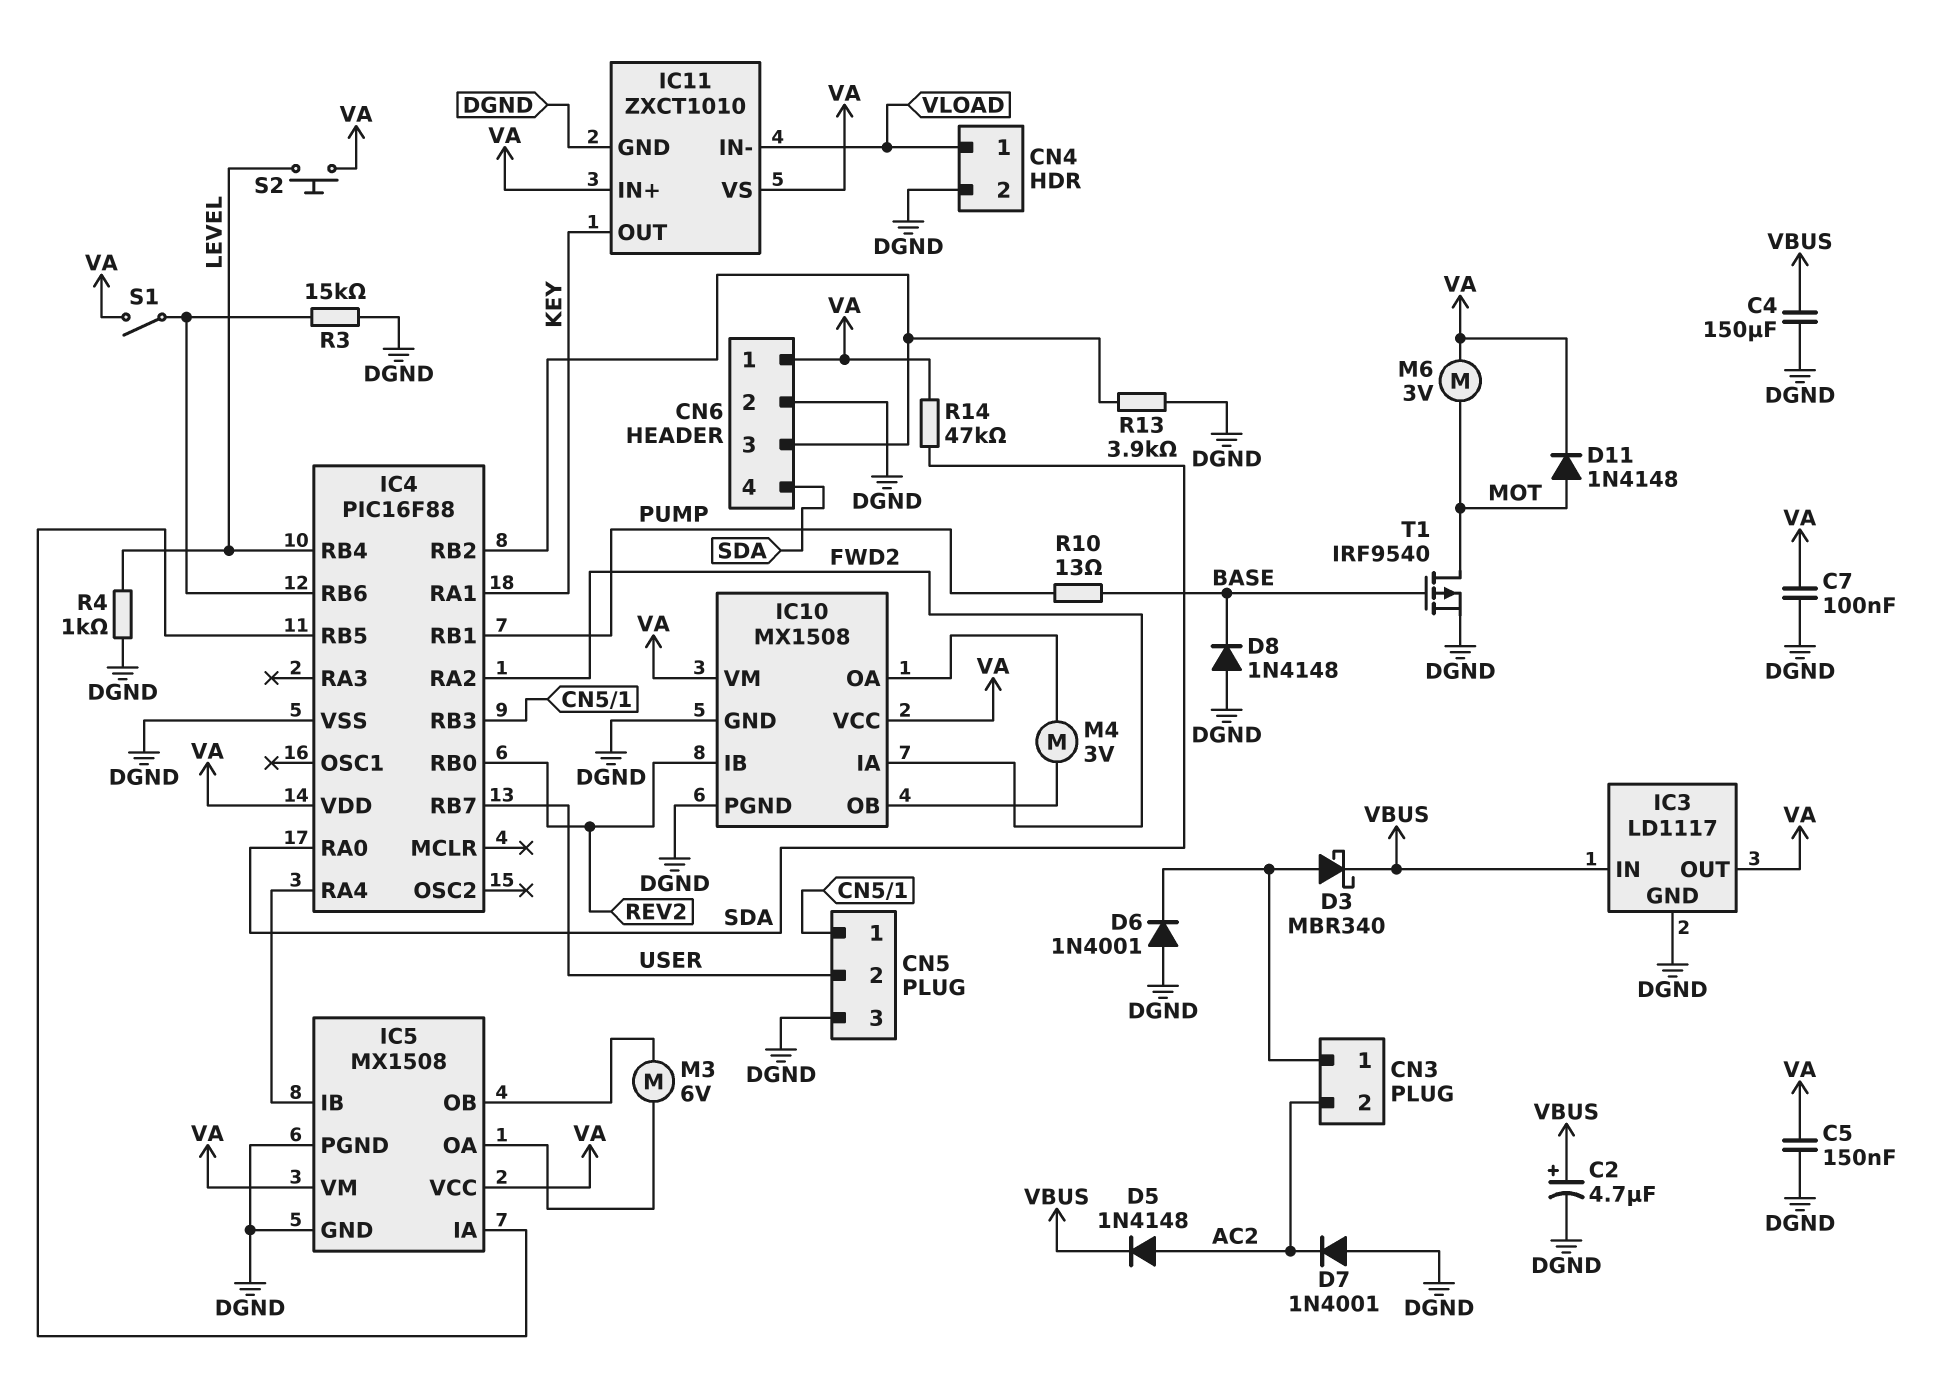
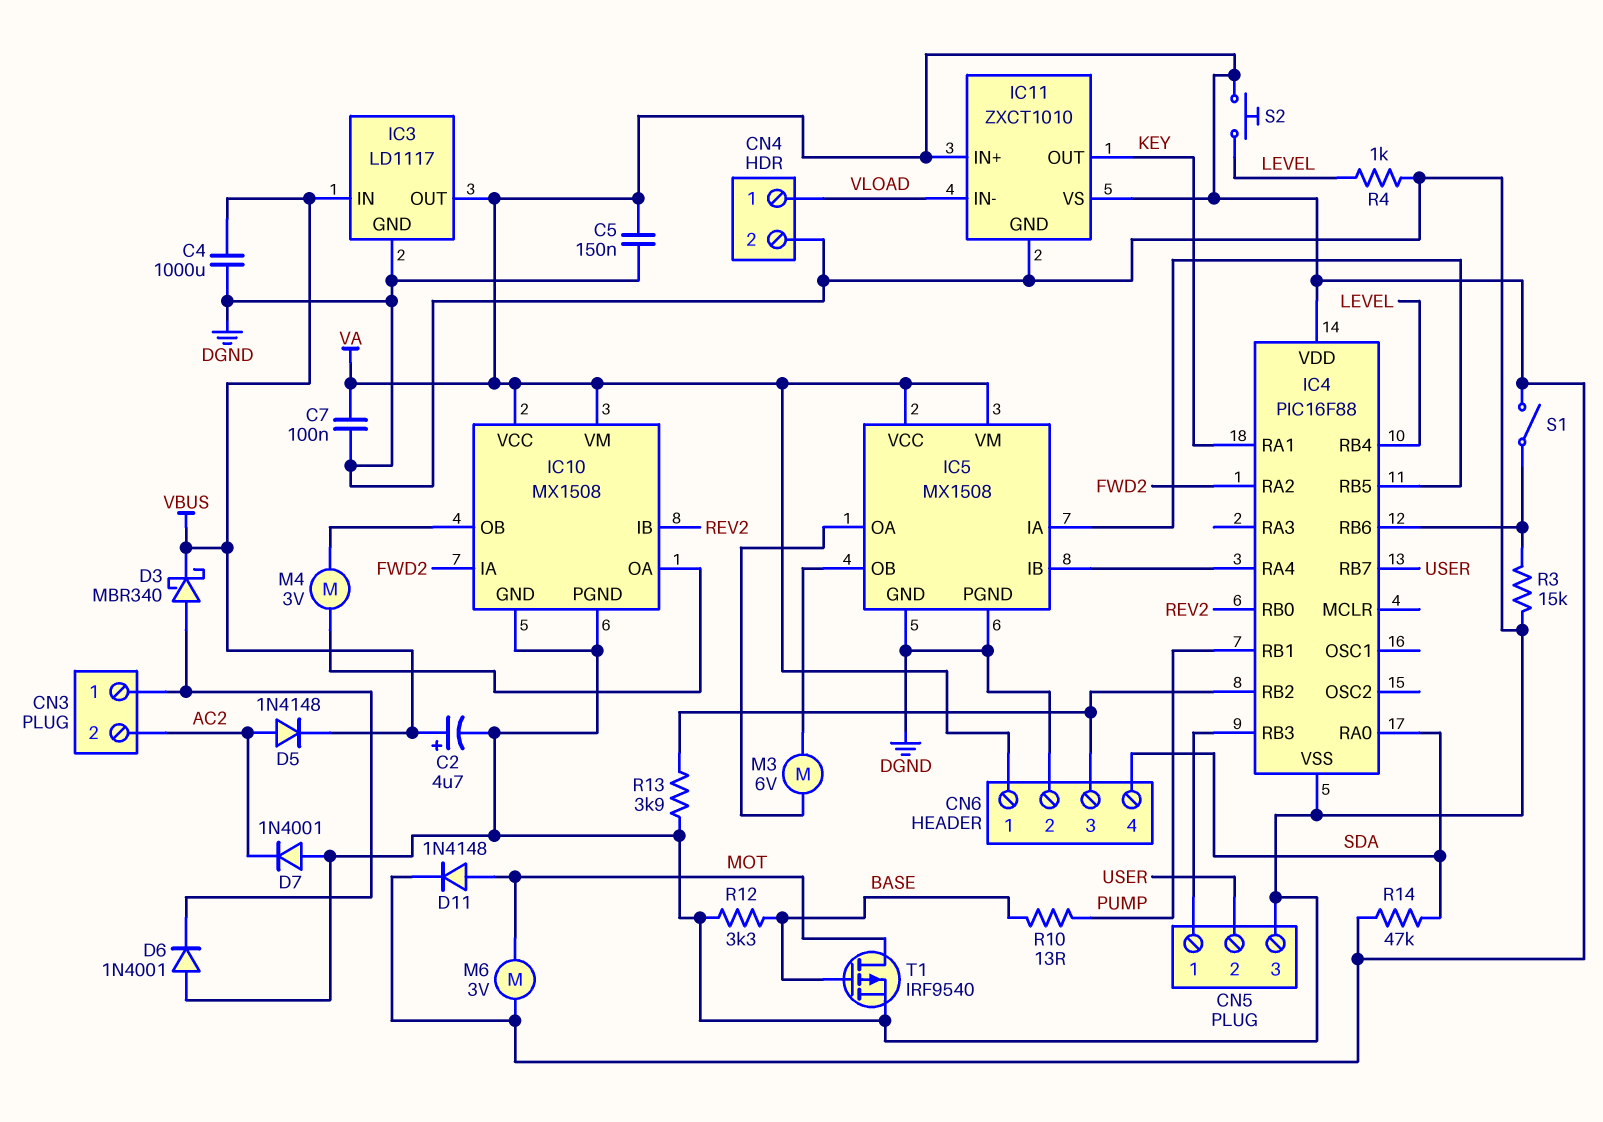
C4: 150uF (DGND, VBUS) -> 1000uF (DGND, VBUS)
D8: diode 1N4148 (A DGND, K BASE) -> none
R12: none -> 3.3k (BASE, DGND)

